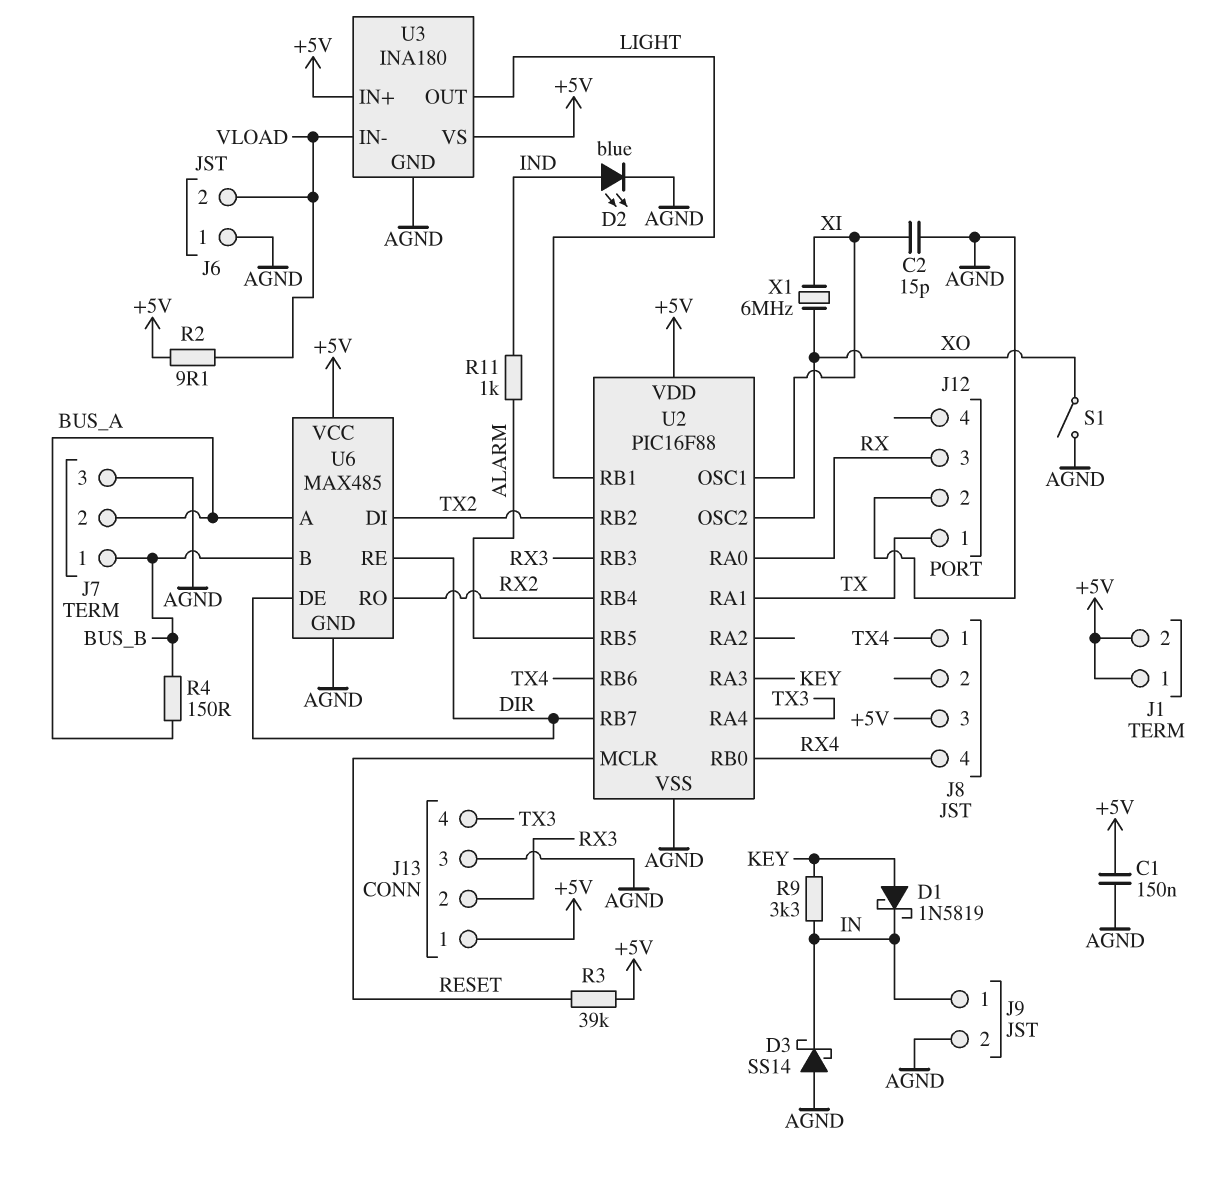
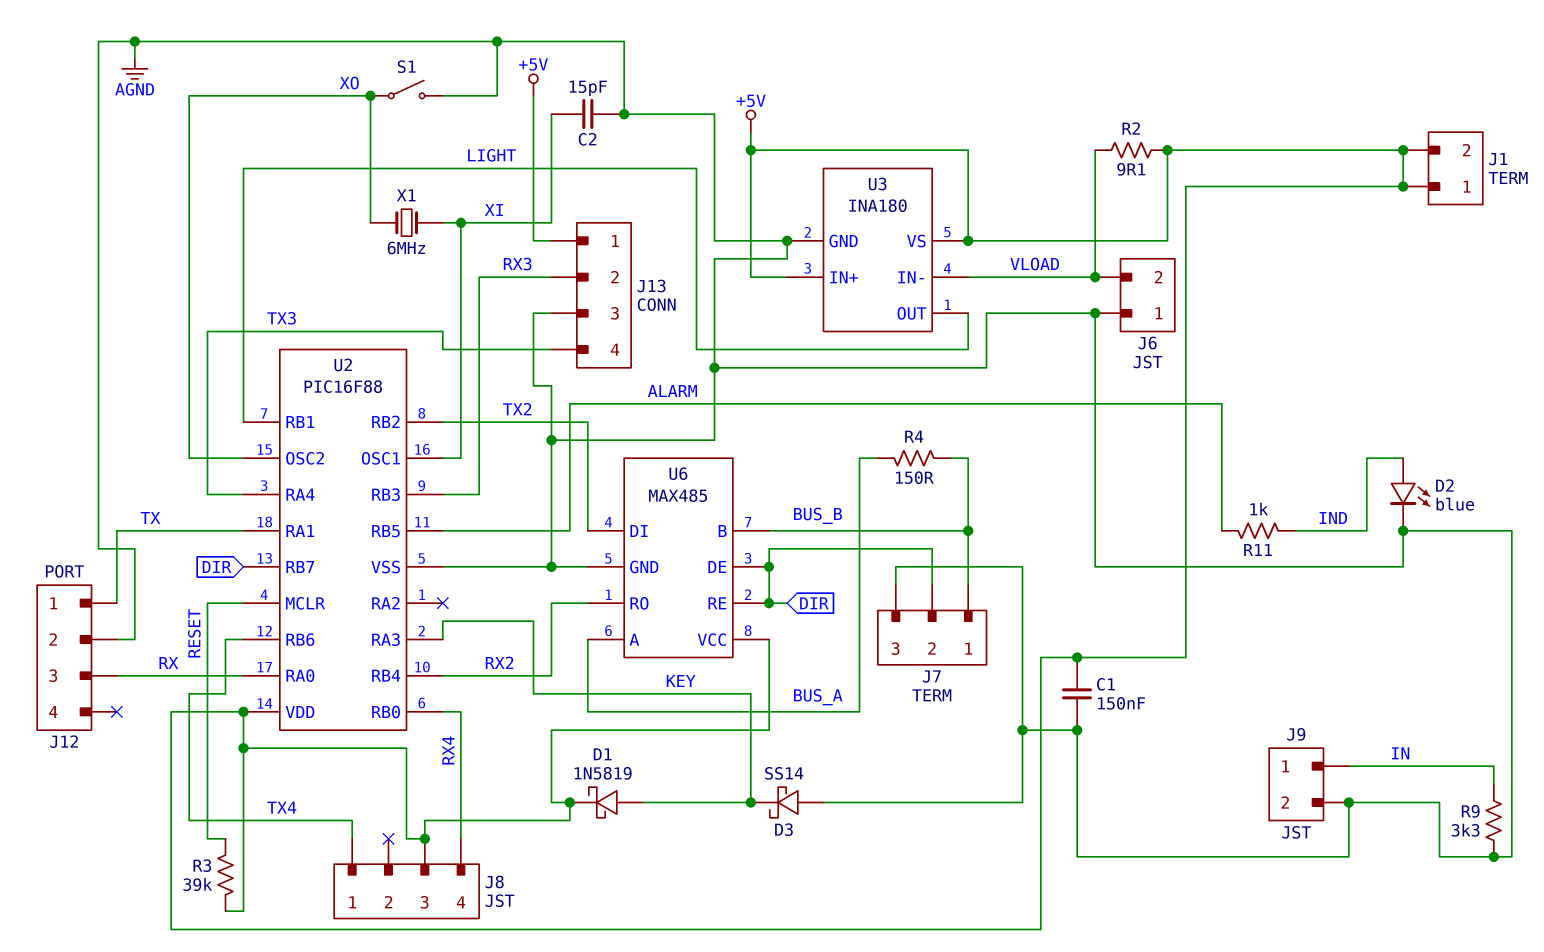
D1: schottky 1N5819 (A KEY, K IN) -> schottky 1N5819 (A KEY, K +5V)
D3: schottky SS14 (A AGND, K IN) -> schottky SS14 (A AGND, K KEY)
J7 pin 2: BUS_A -> DIR
R9: 3.3k (IN, KEY) -> 3.3k (AGND, IN)

